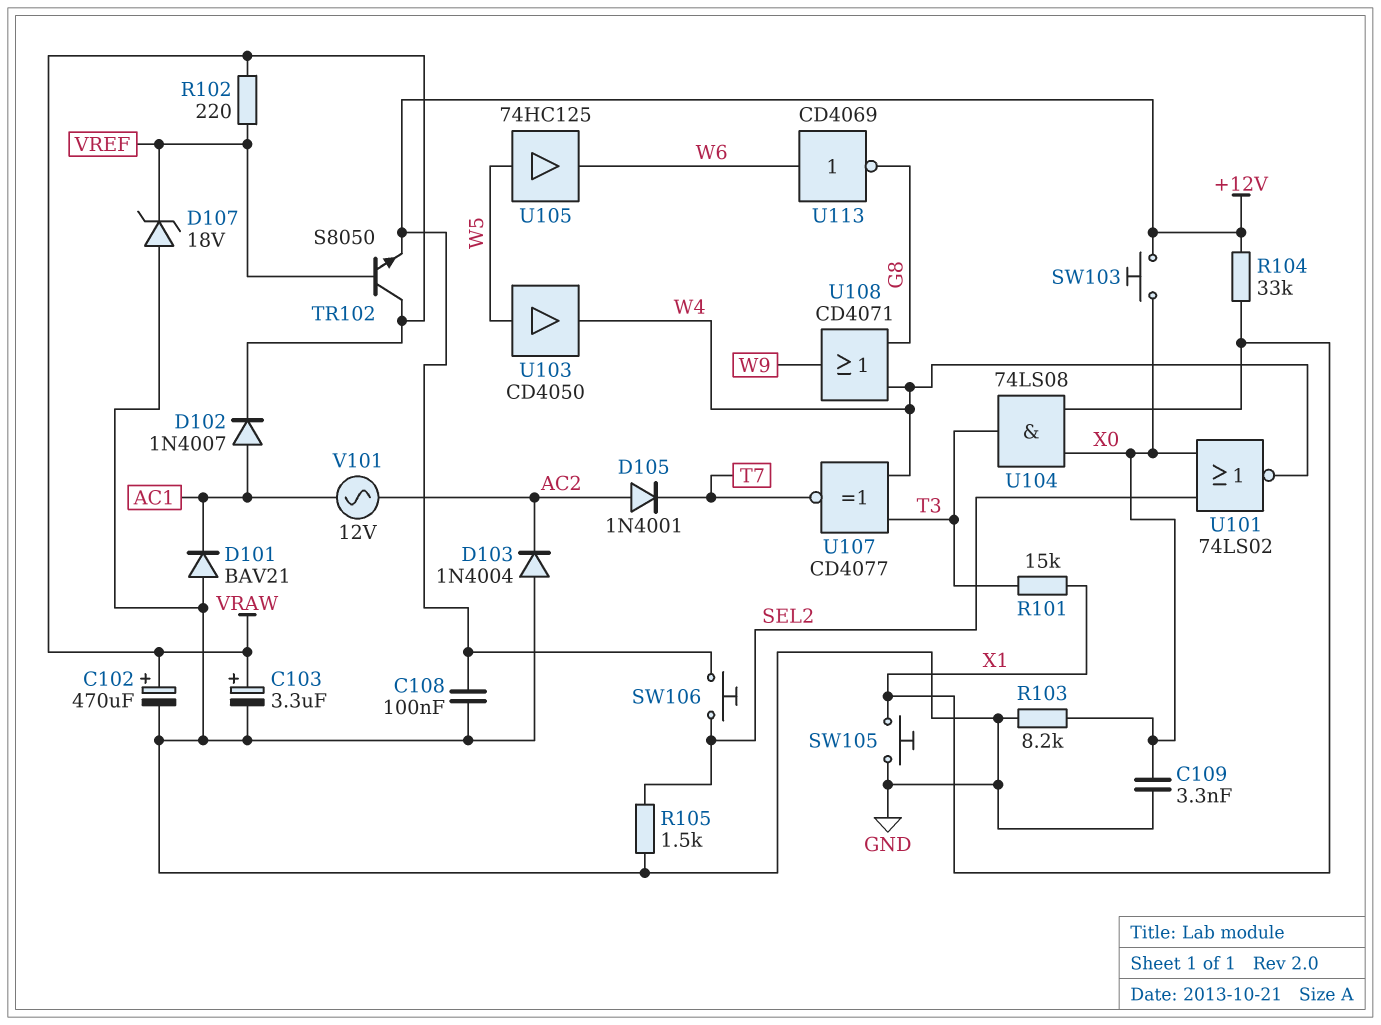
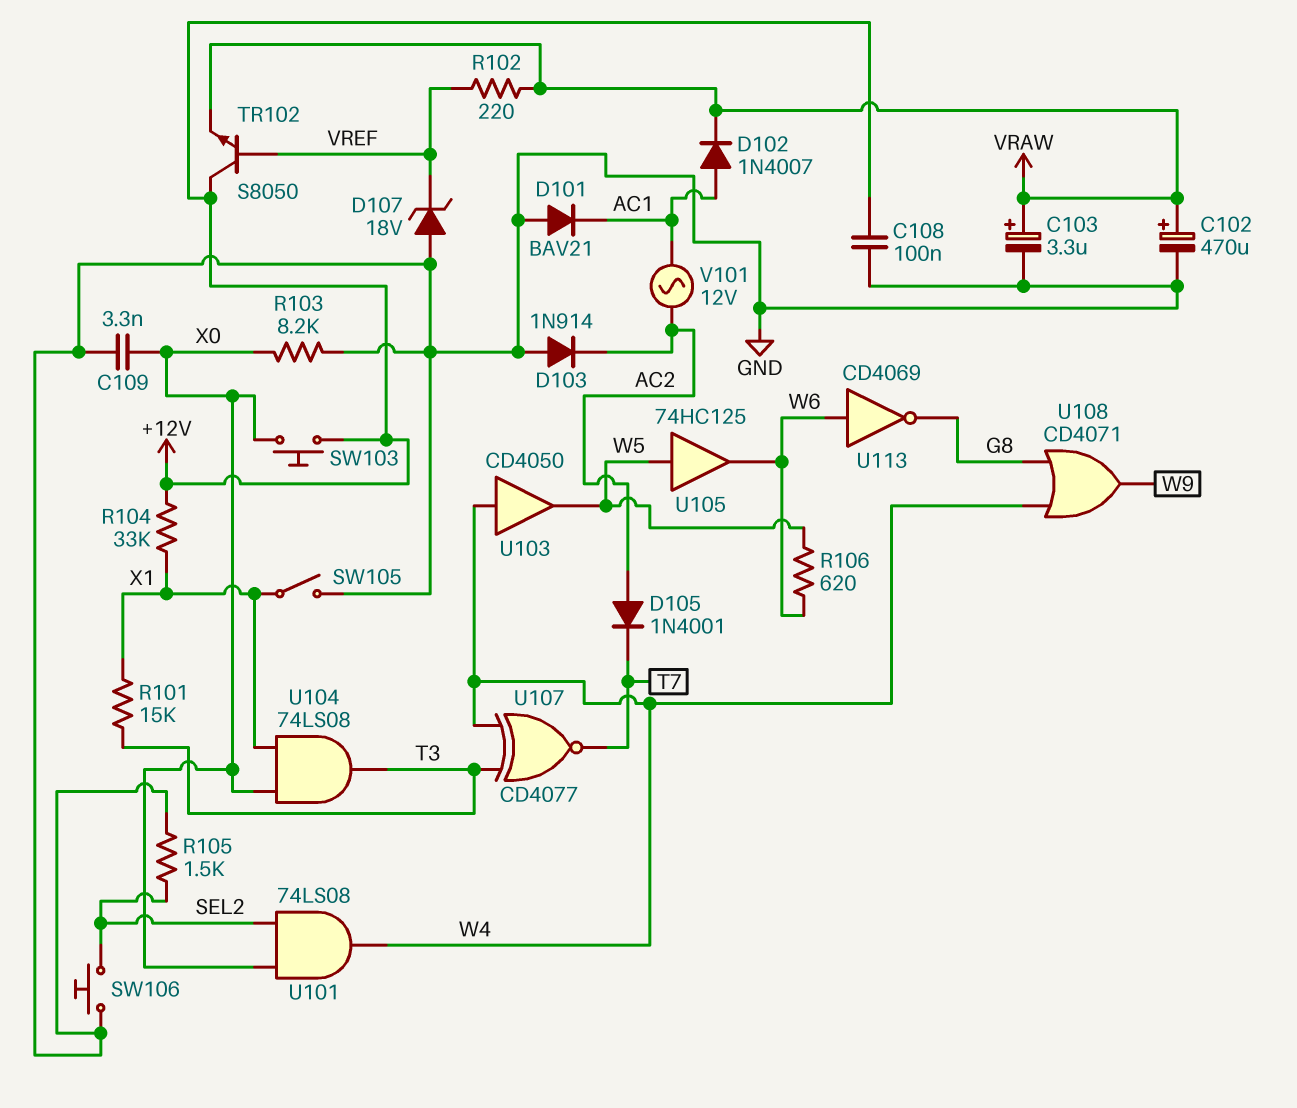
D103: diode 1N4004 (A GND, K AC2) -> diode 1N914 (A GND, K AC2)
R106: none -> 620 (W5, W6)
SW105: button (GND, X1) -> switch (GND, X1)
SW106: button (+12V, SEL2) -> button (GND, SEL2)
TR102: NPN S8050 (B VREF, C VRAW, E +12V) -> NPN S8050 (B VREF, C +12V, E VRAW)
U101: NOR 74LS02 (in SEL2, in X0, out W4) -> AND 74LS08 (in SEL2, in X0, out W4)
U103: buffer CD4050 (in W5, out W4) -> buffer CD4050 (in W4, out W5)

